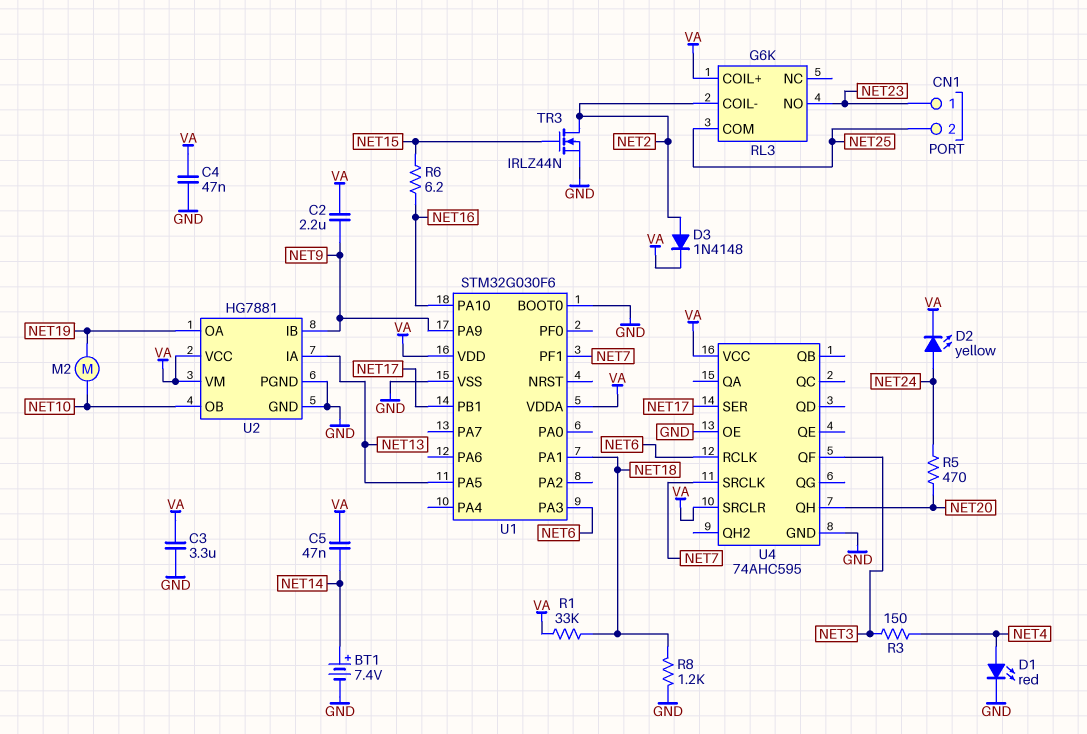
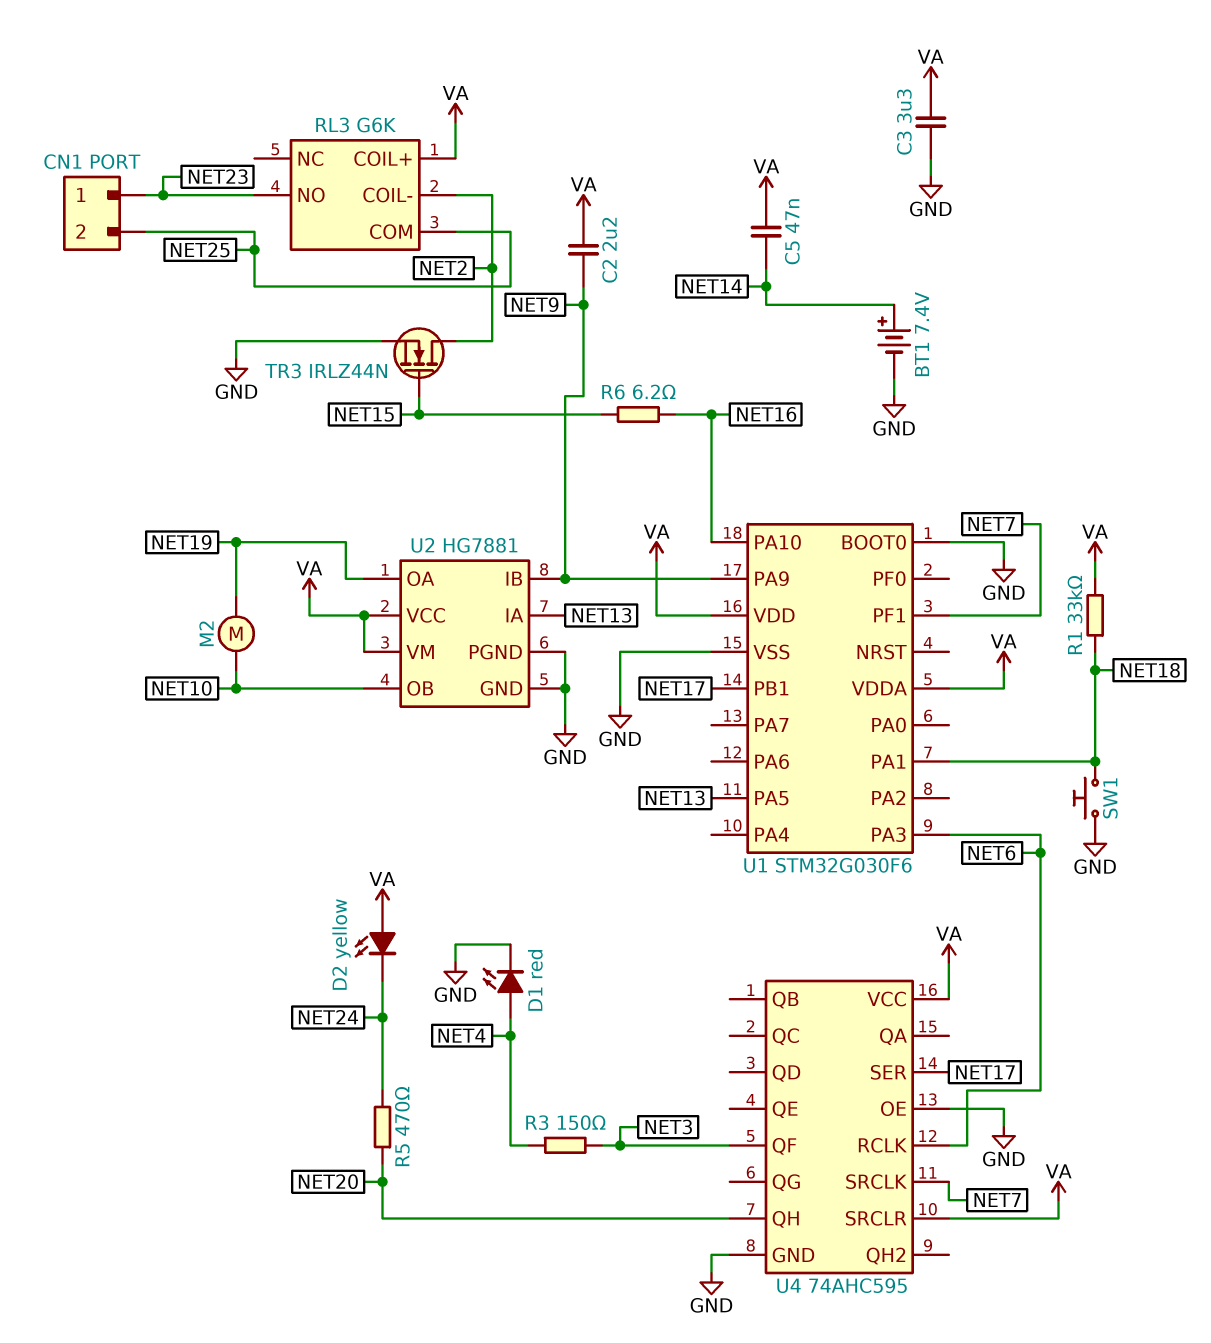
C4: 47nF (GND, VA) -> none
D2: LED yellow (A NET24, K VA) -> LED yellow (A VA, K NET24)
D3: diode 1N4148 (A NET2, K VA) -> none
R8: 1.2k (GND, NET18) -> none
SW1: none -> button (GND, NET18)

